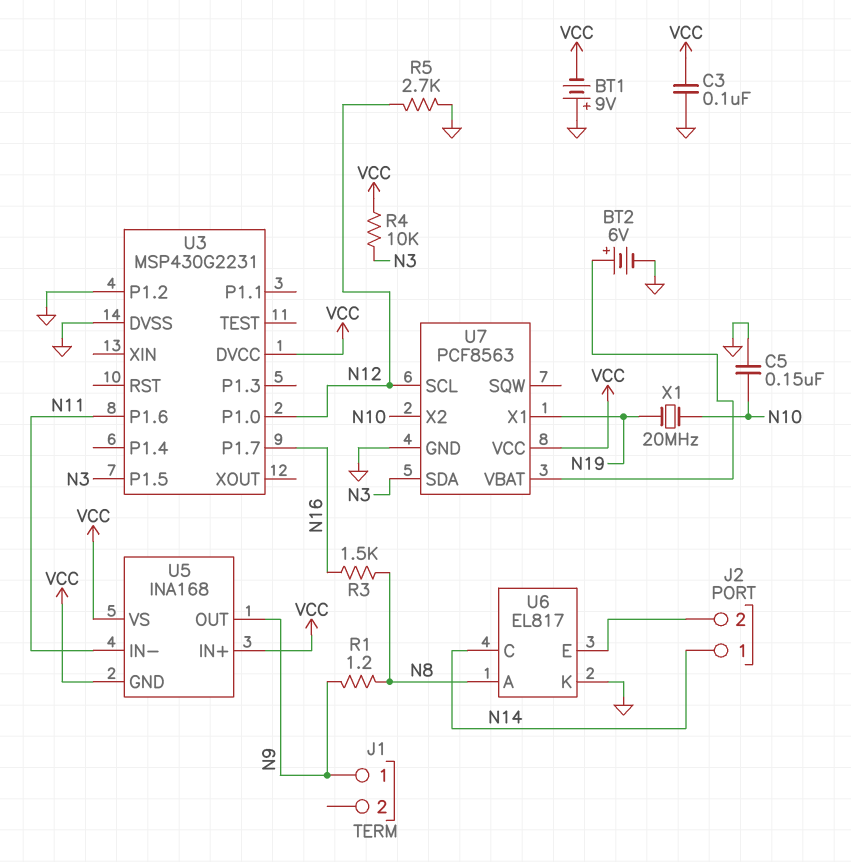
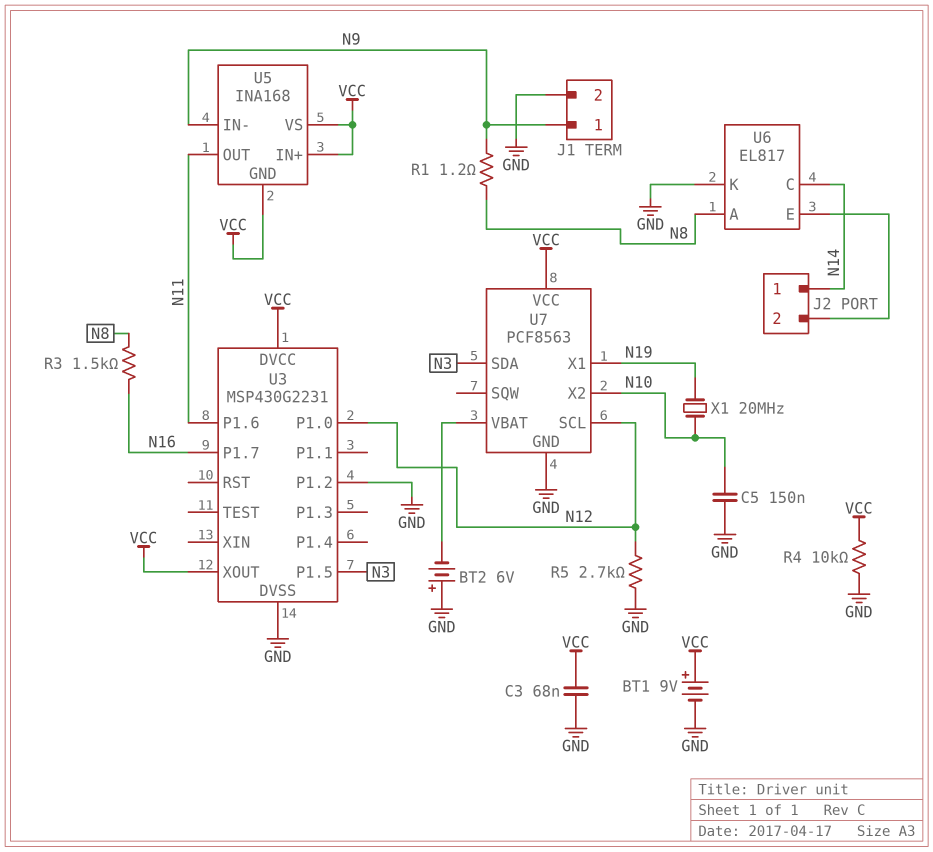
BT1: 9V (plus GND, minus VCC) -> 9V (plus VCC, minus GND)
BT2: 6V (plus U7/VBAT, minus GND) -> 6V (plus GND, minus U7/VBAT)
C3: 100nF (GND, VCC) -> 68nF (GND, VCC)
J1 pin 2: none -> GND
R4: 10k (N3, VCC) -> 10k (GND, VCC)
U3 pin XOUT: none -> VCC
U5 pin IN-: N11 -> N9
U5 pin OUT: N9 -> N11

